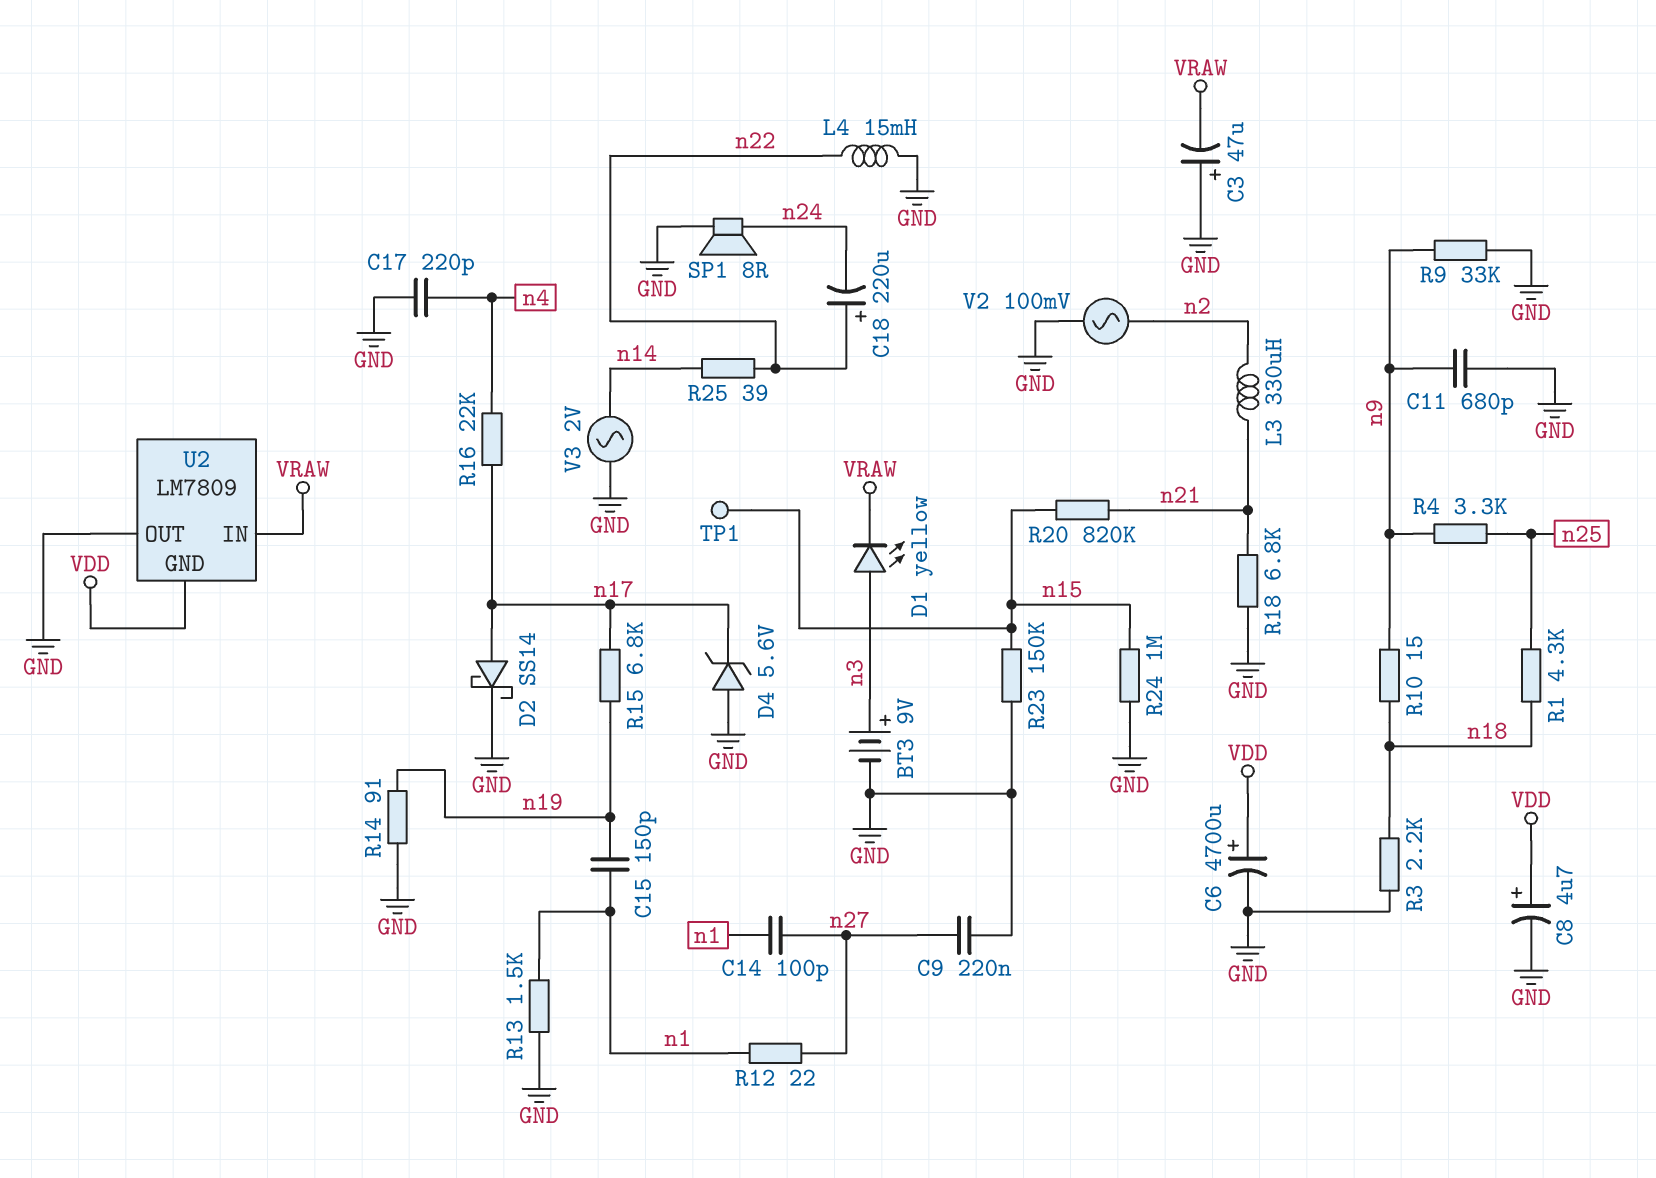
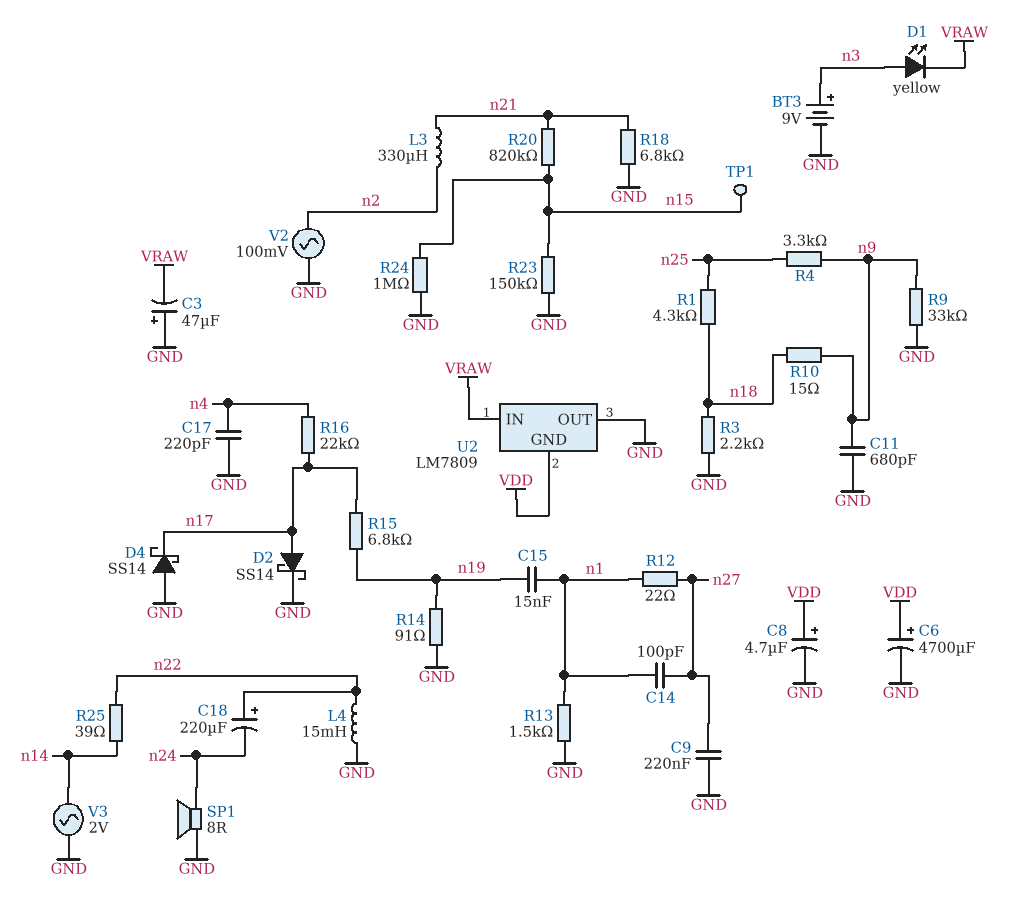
C15: 150pF (n1, n19) -> 15nF (n1, n19)
D4: zener 5.6V (A GND, K n17) -> schottky SS14 (A GND, K n17)

